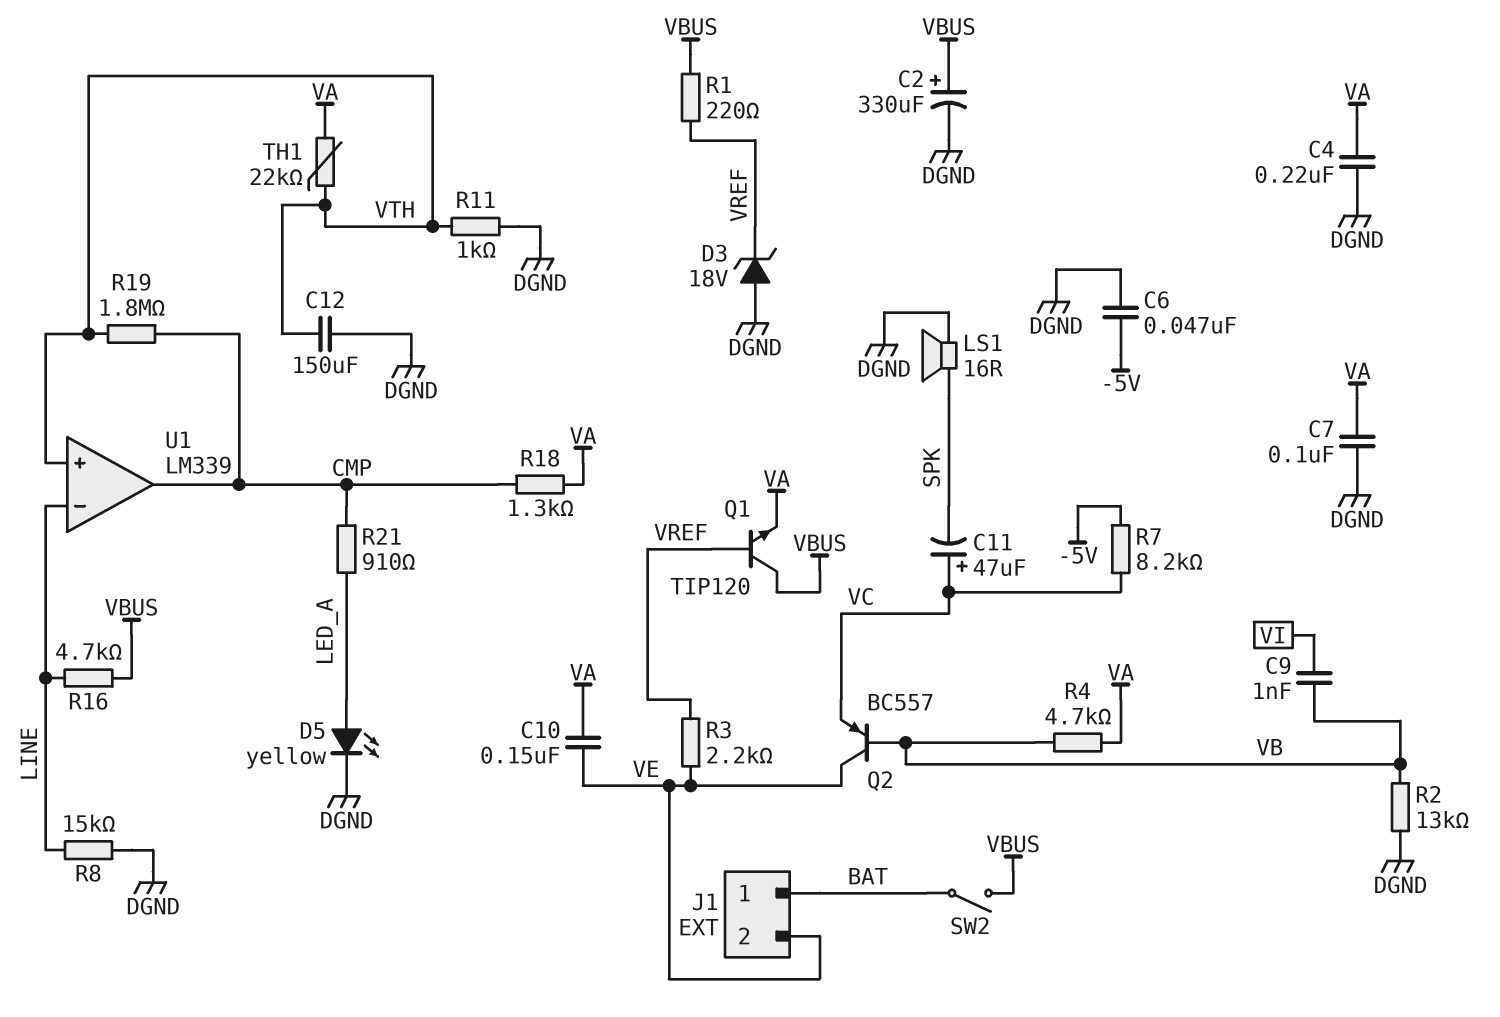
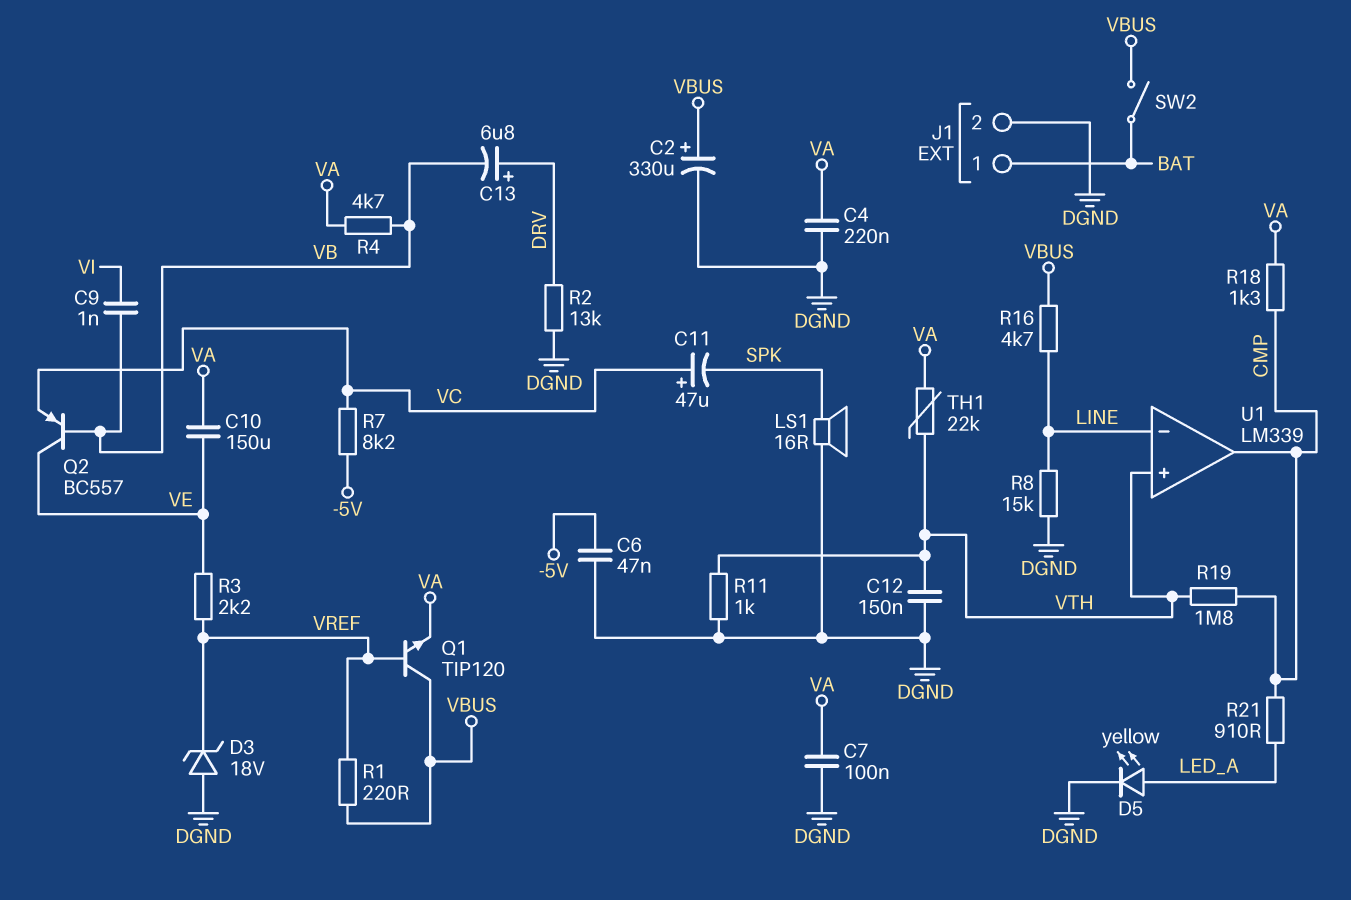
C10: 150nF (VA, VE) -> 150uF (VA, VE)
C12: 150uF (DGND, VTH) -> 150nF (DGND, VTH)
C13: none -> 6.8uF (plus DRV, minus VB)
J1 pin 2: VE -> DGND
R2: 13k (DGND, VB) -> 13k (DGND, DRV)

